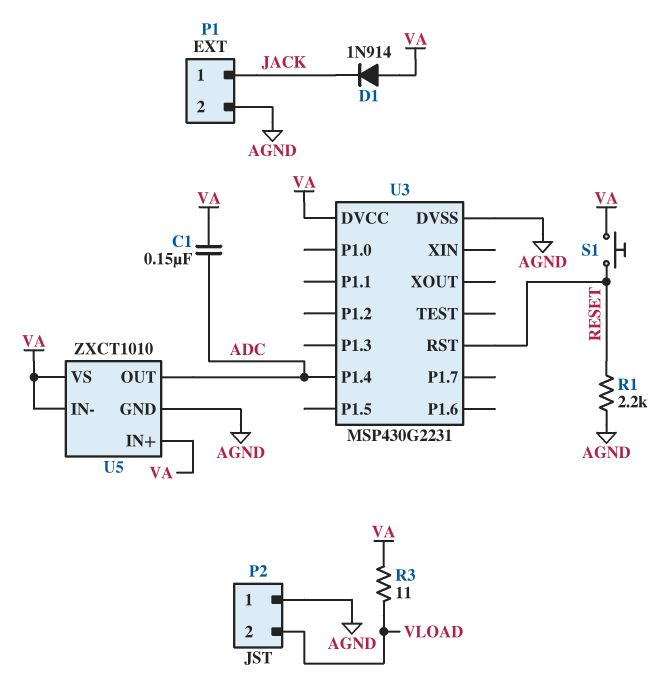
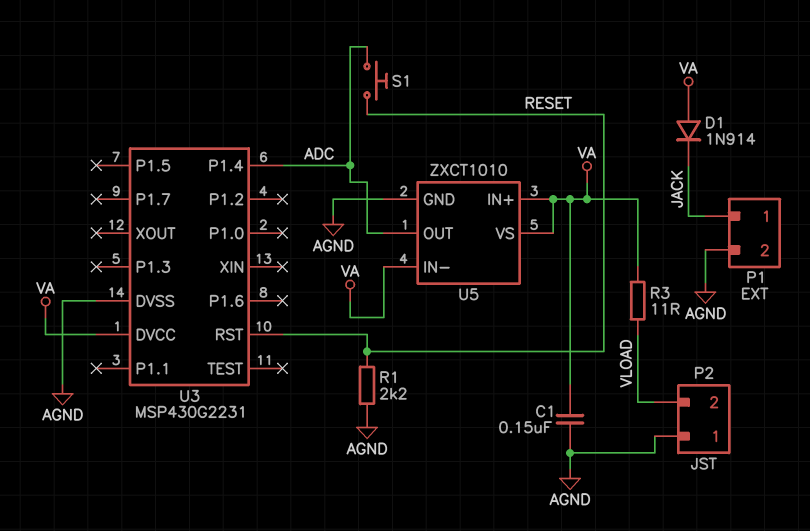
C1: 150nF (ADC, VA) -> 150nF (AGND, VA)
S1: button (RESET, VA) -> button (ADC, RESET)

